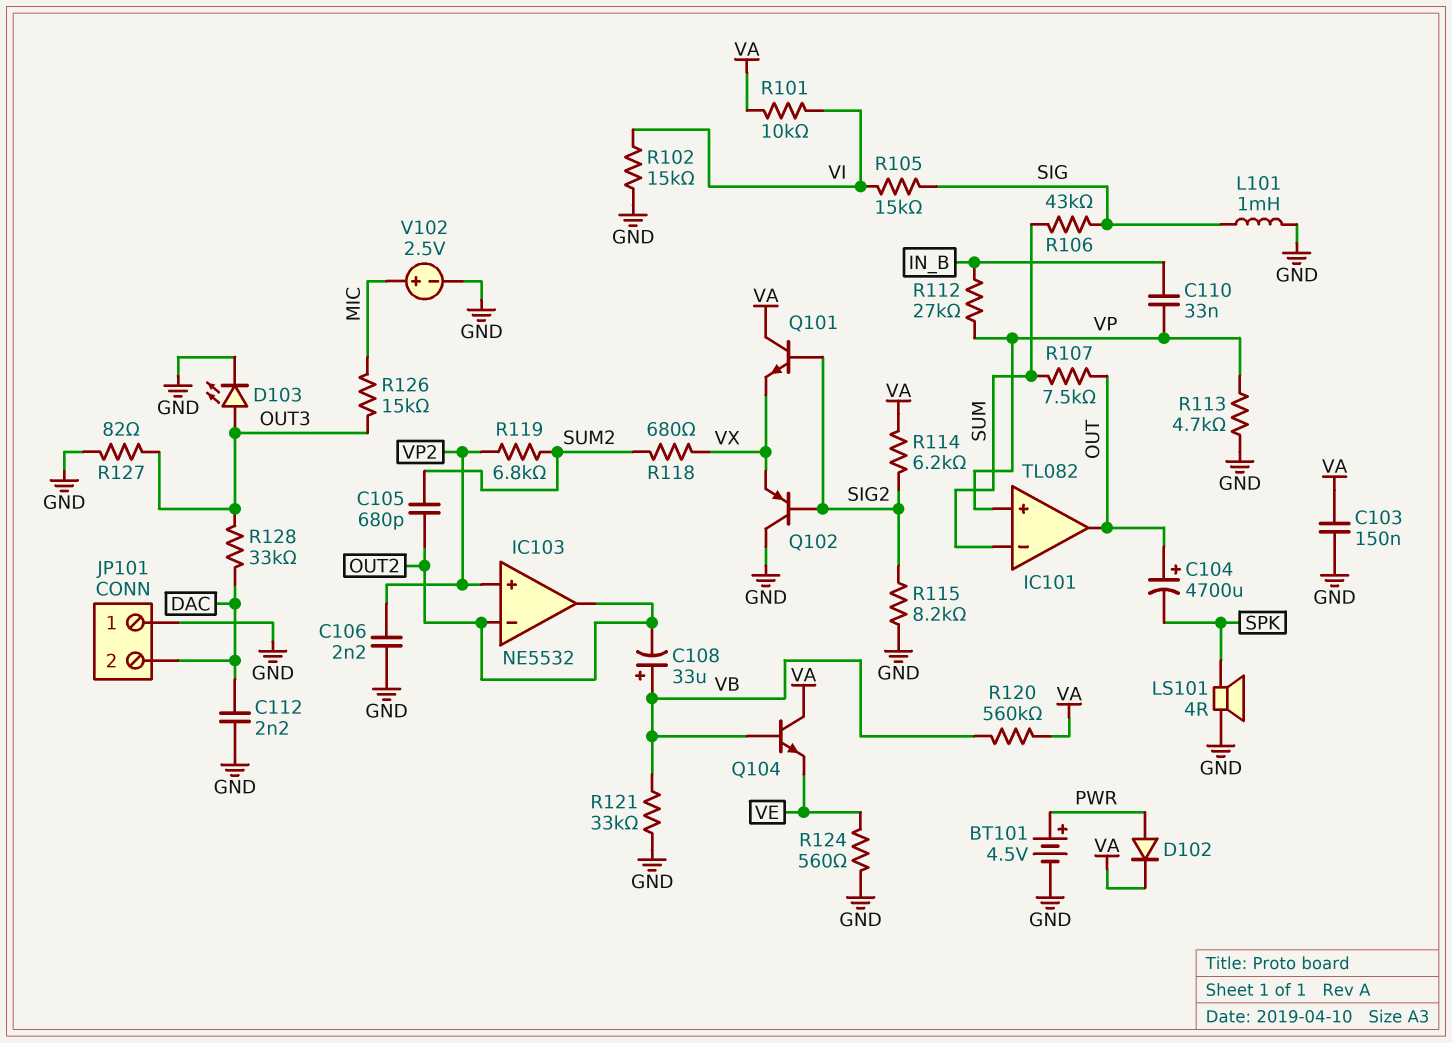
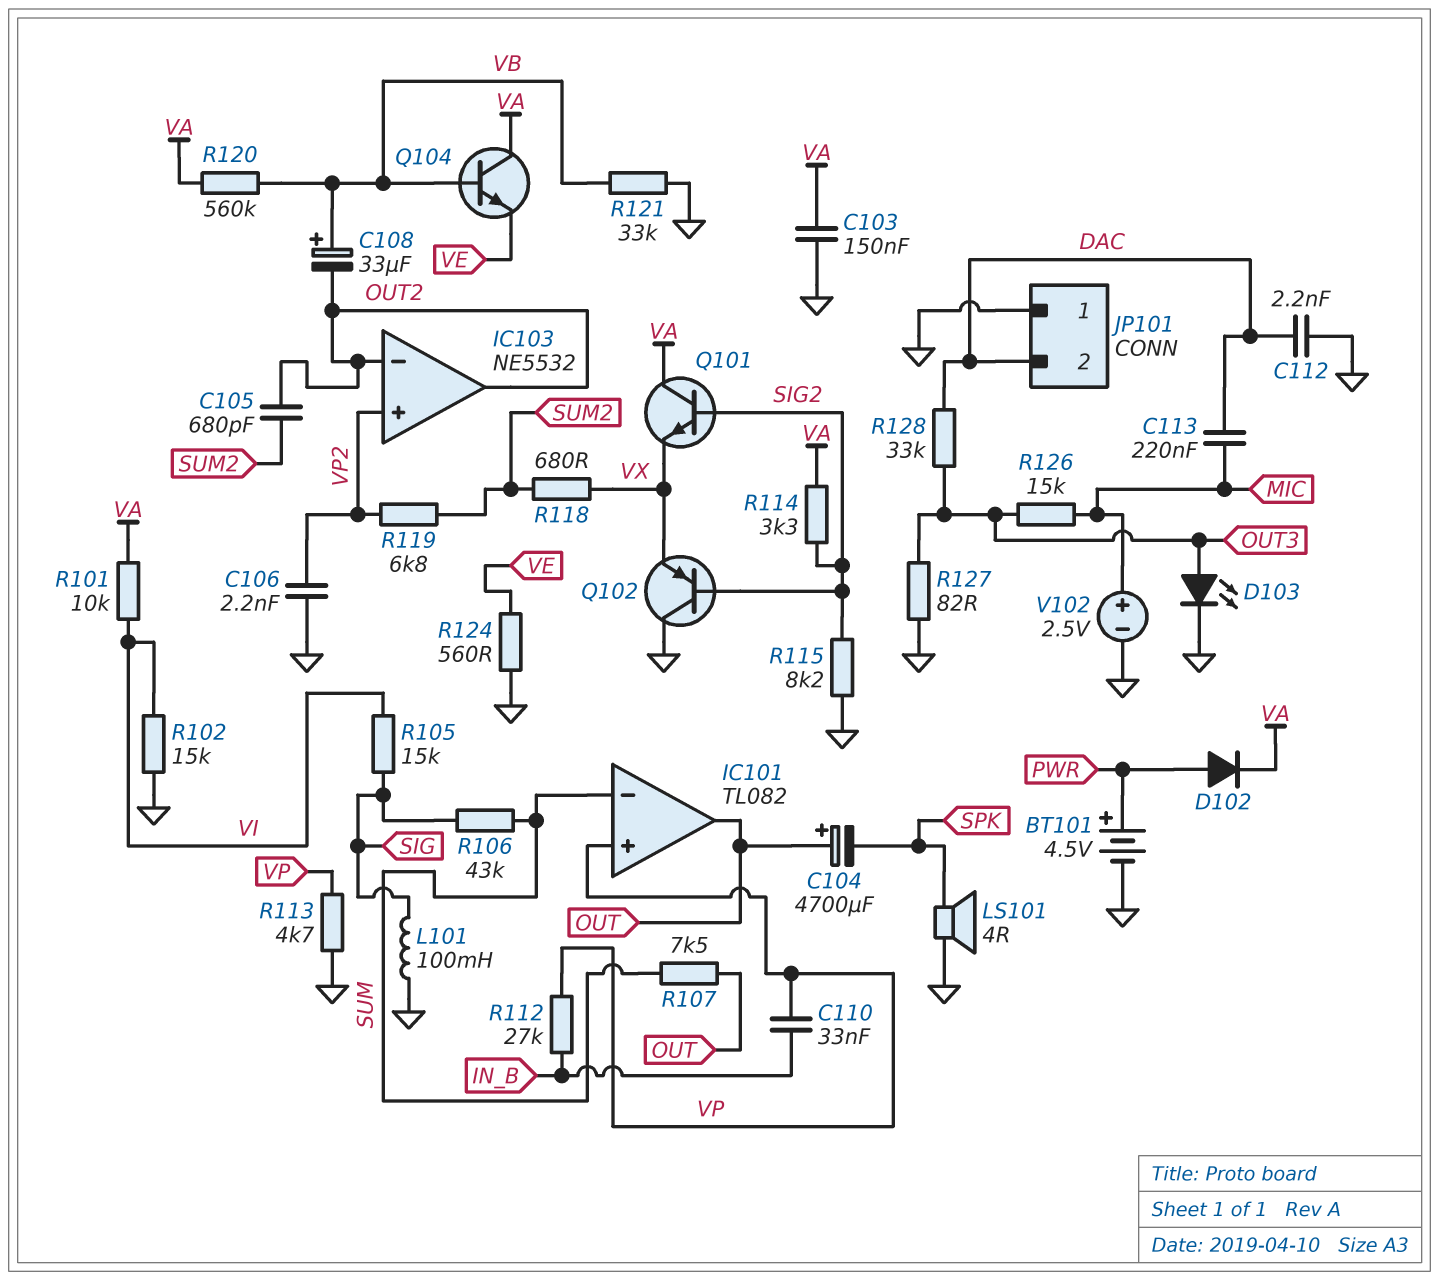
C113: none -> 220nF (DAC, MIC)
L101: 1mH (GND, SIG) -> 100mH (GND, SIG)
R114: 6.2k (SIG2, VA) -> 3.3k (SIG2, VA)

